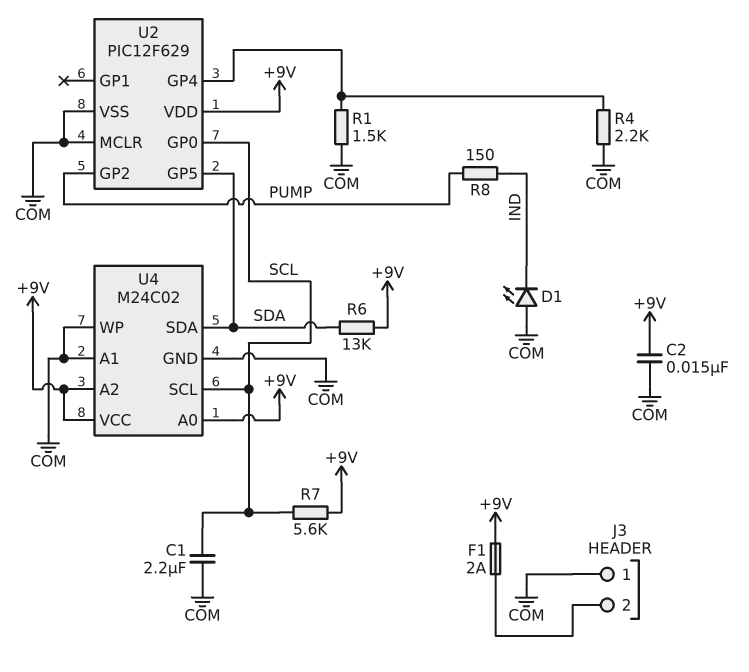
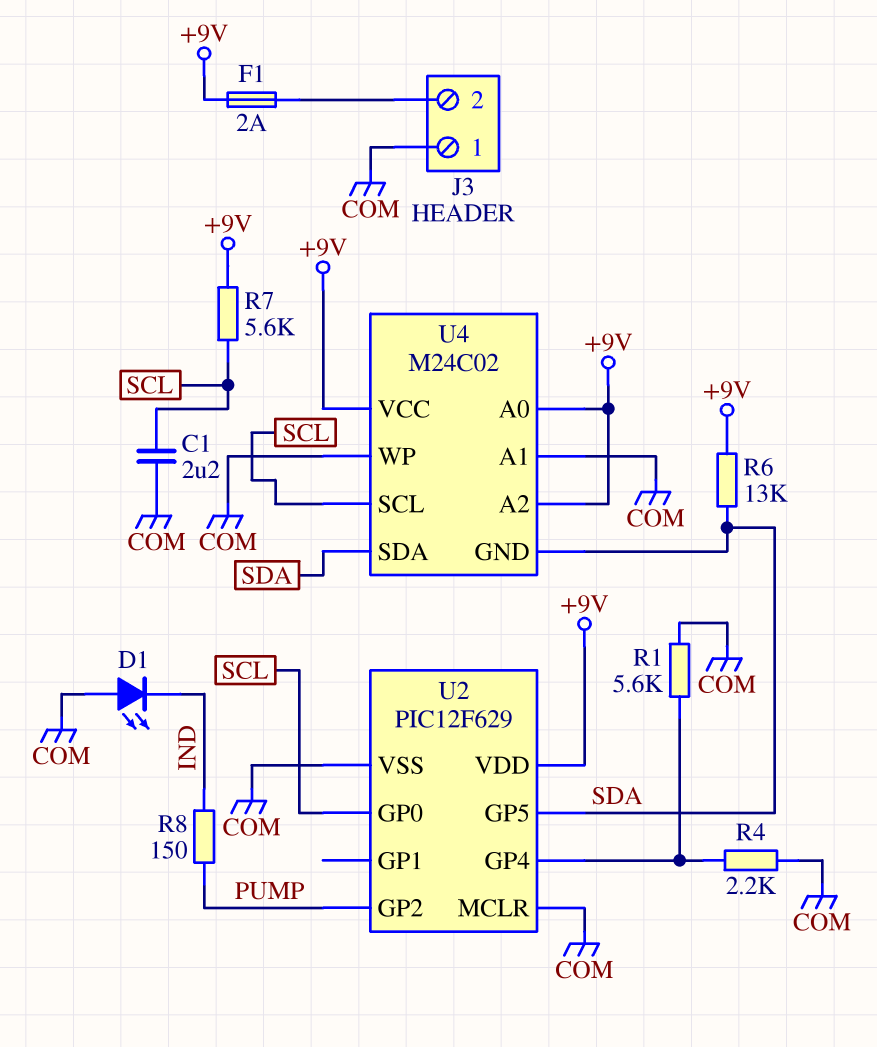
C2: 15nF (+9V, COM) -> none
R1: 1.5k (COM, U2/GP4) -> 5.6k (COM, U2/GP4)
U4 pin GND: COM -> SDA

